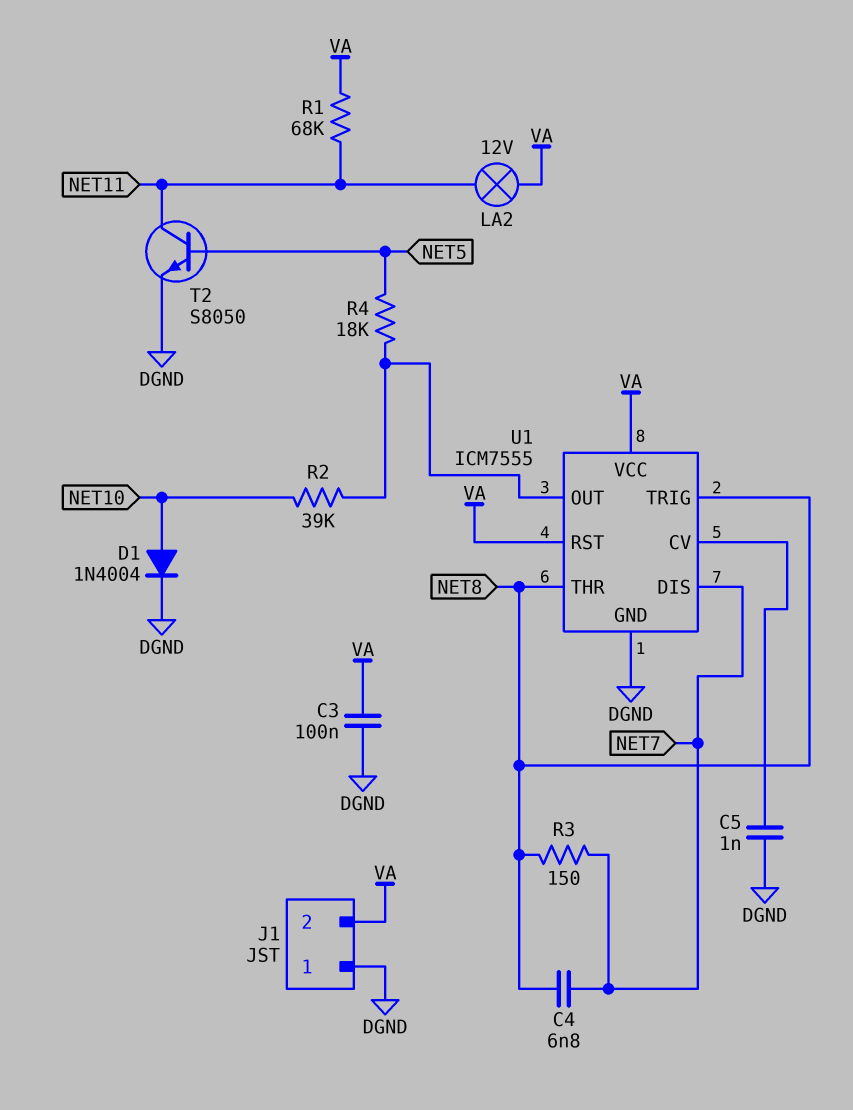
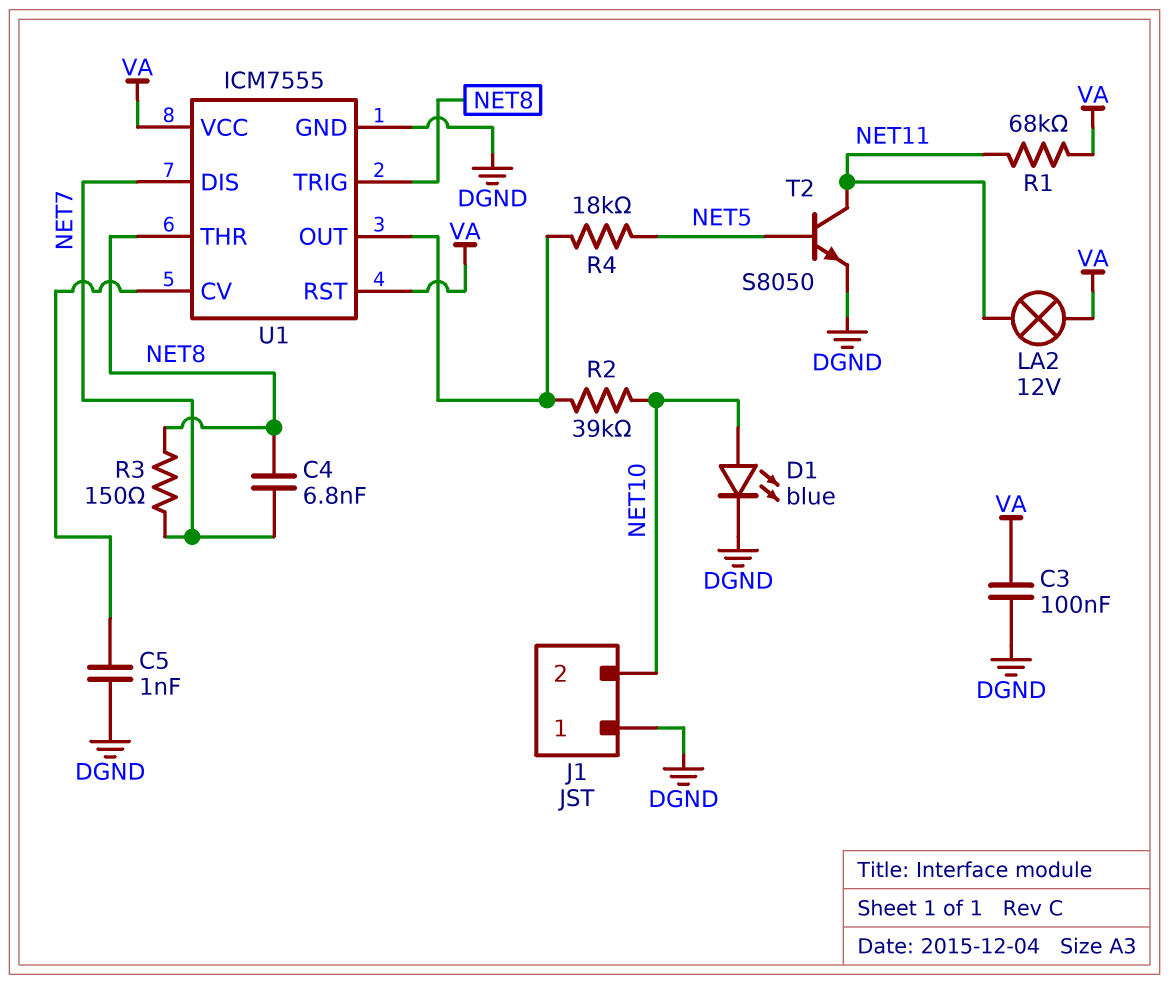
D1: diode 1N4004 (A NET10, K DGND) -> LED blue (A NET10, K DGND)
J1 pin 2: VA -> NET10

